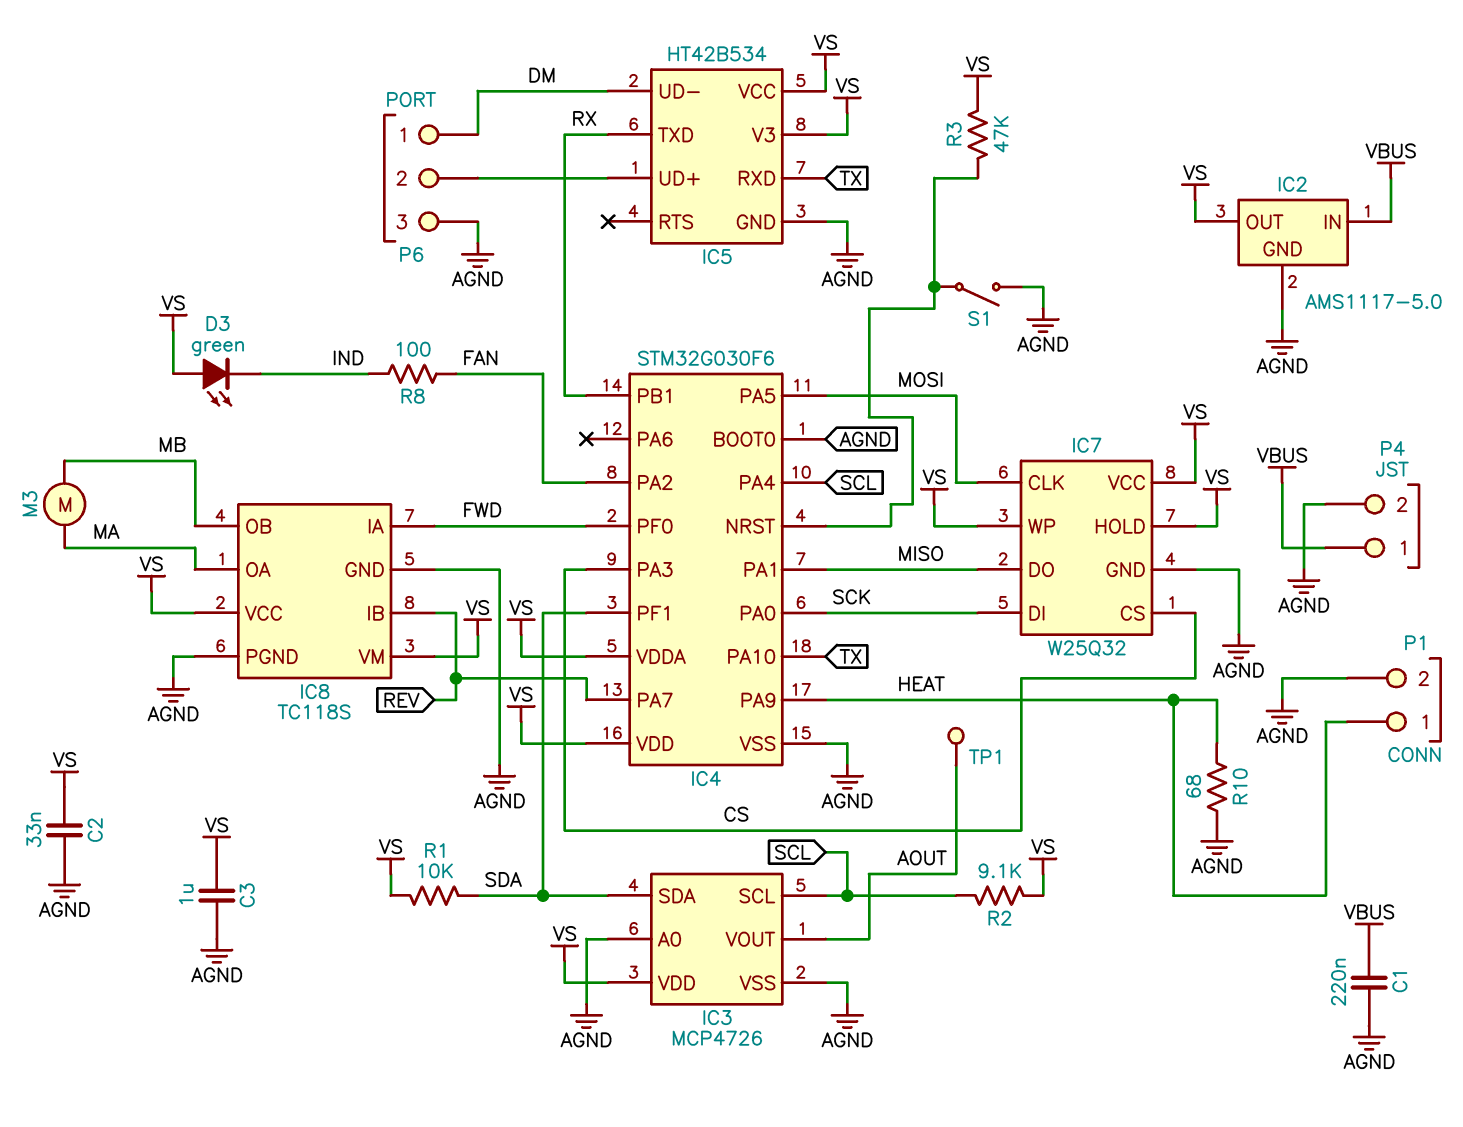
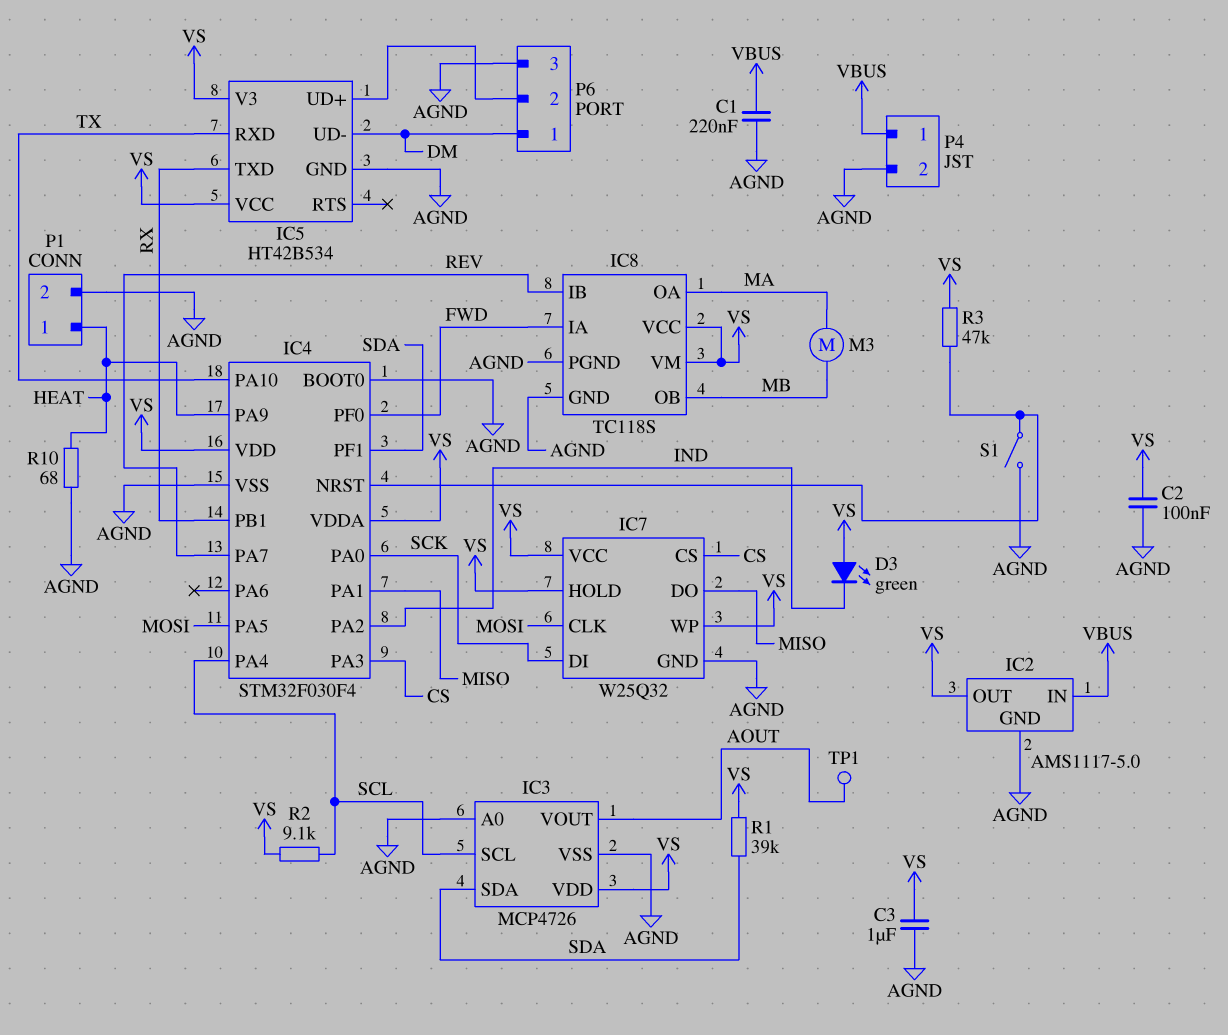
C2: 33nF (AGND, VS) -> 100nF (AGND, VS)
IC4: STM32G030F6 -> STM32F030F4
IC4 pin PA2: FAN -> IND
R1: 10k (SDA, VS) -> 39k (SDA, VS)
R8: 100 (FAN, IND) -> none

